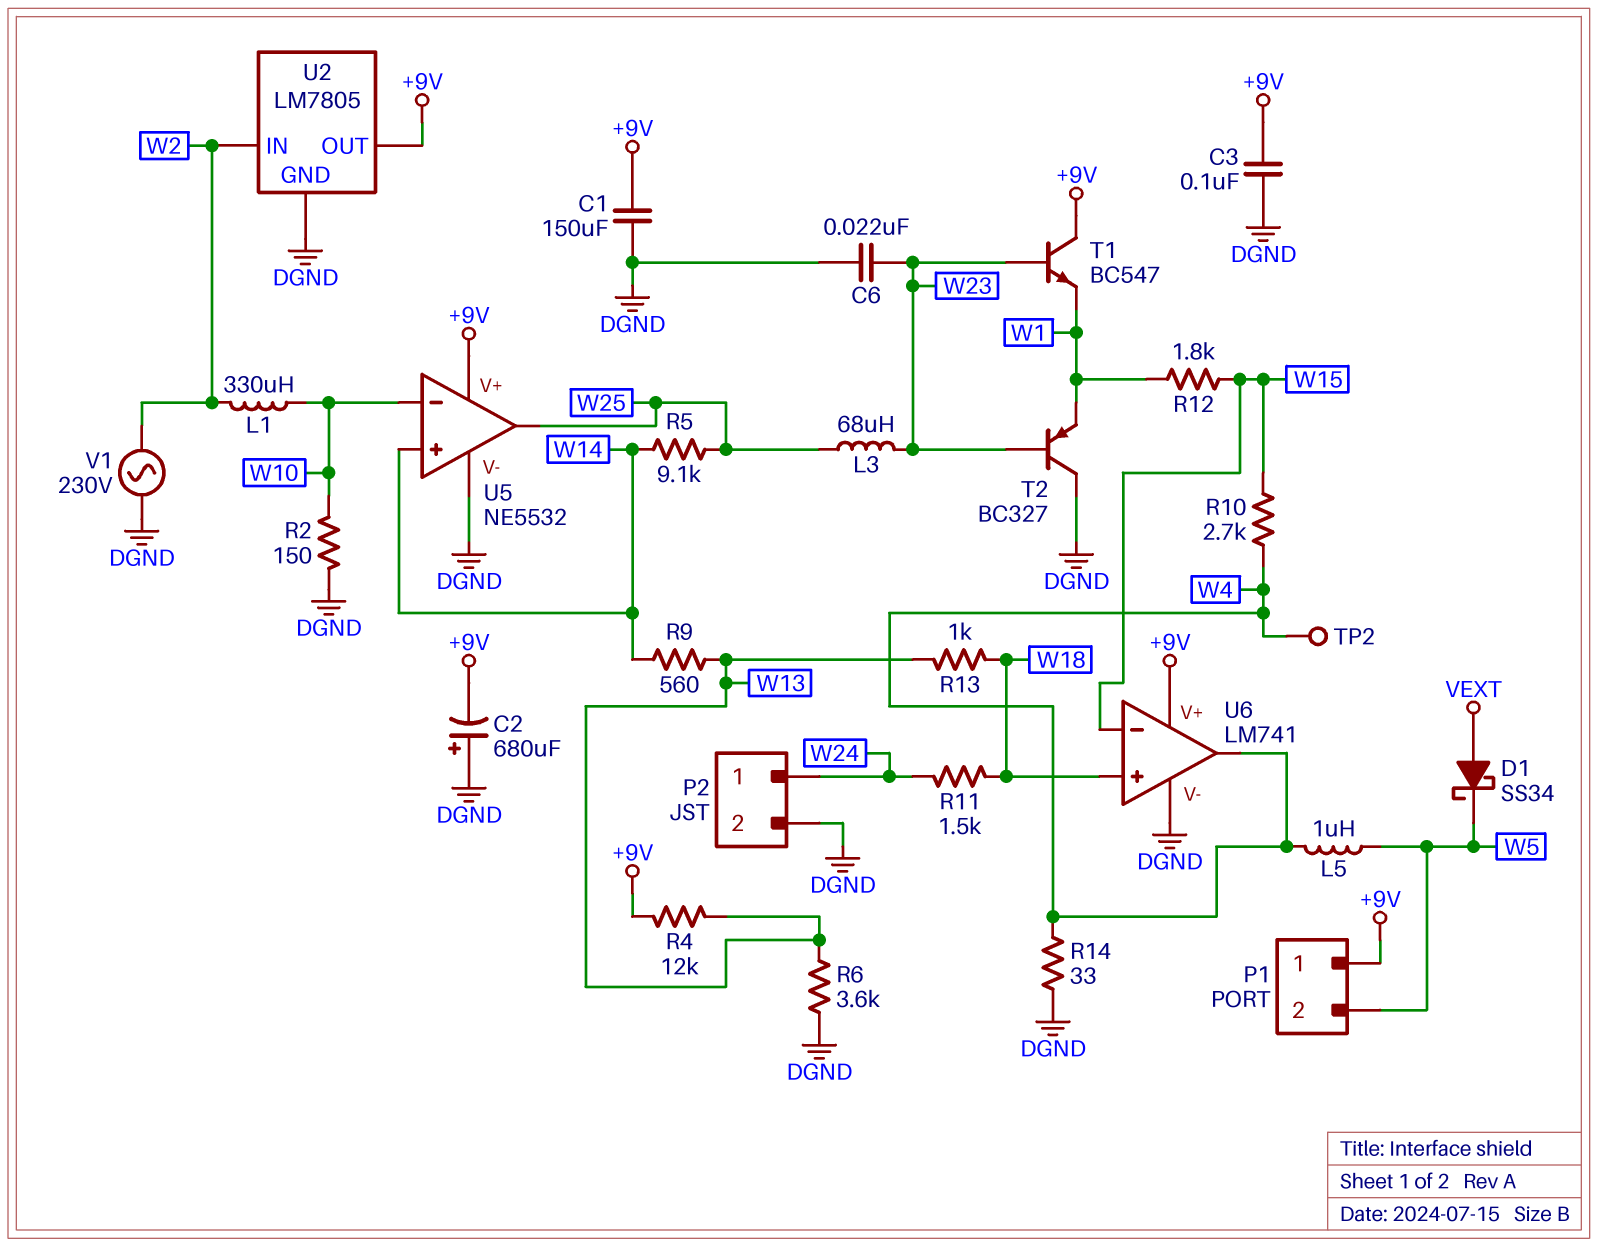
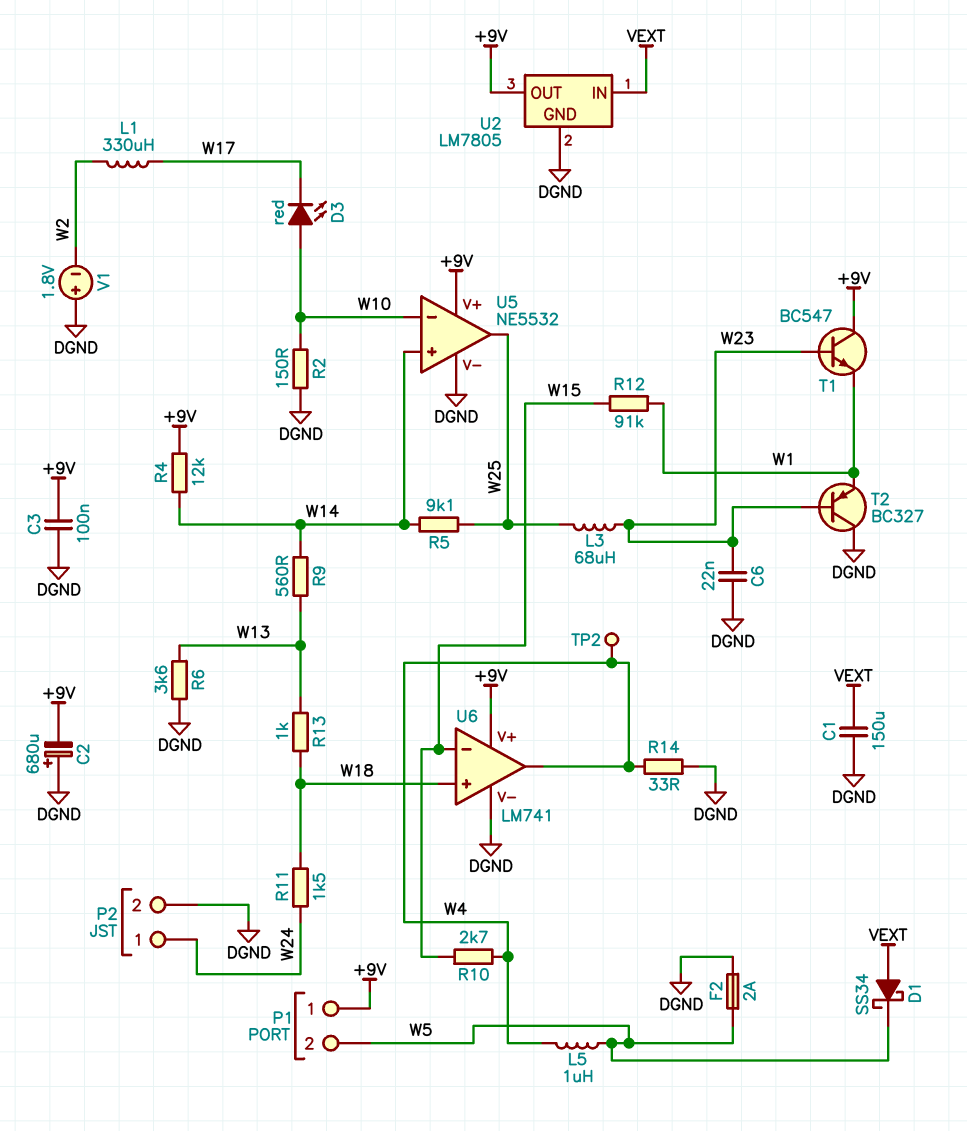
C1: 150uF (+9V, DGND) -> 150uF (DGND, VEXT)
D3: none -> LED red (A W10, K W17)
F2: none -> 2A (DGND, W5)
L1: 330uH (W2, W10) -> 330uH (W2, W17)
R4: 12k (+9V, W13) -> 12k (+9V, W14)
R12: 1.8k (W1, W15) -> 91k (W1, W15)
U2 pin IN: W2 -> VEXT
V1: AC 230V (DGND, W2) -> 1.8V (plus DGND, minus W2)

